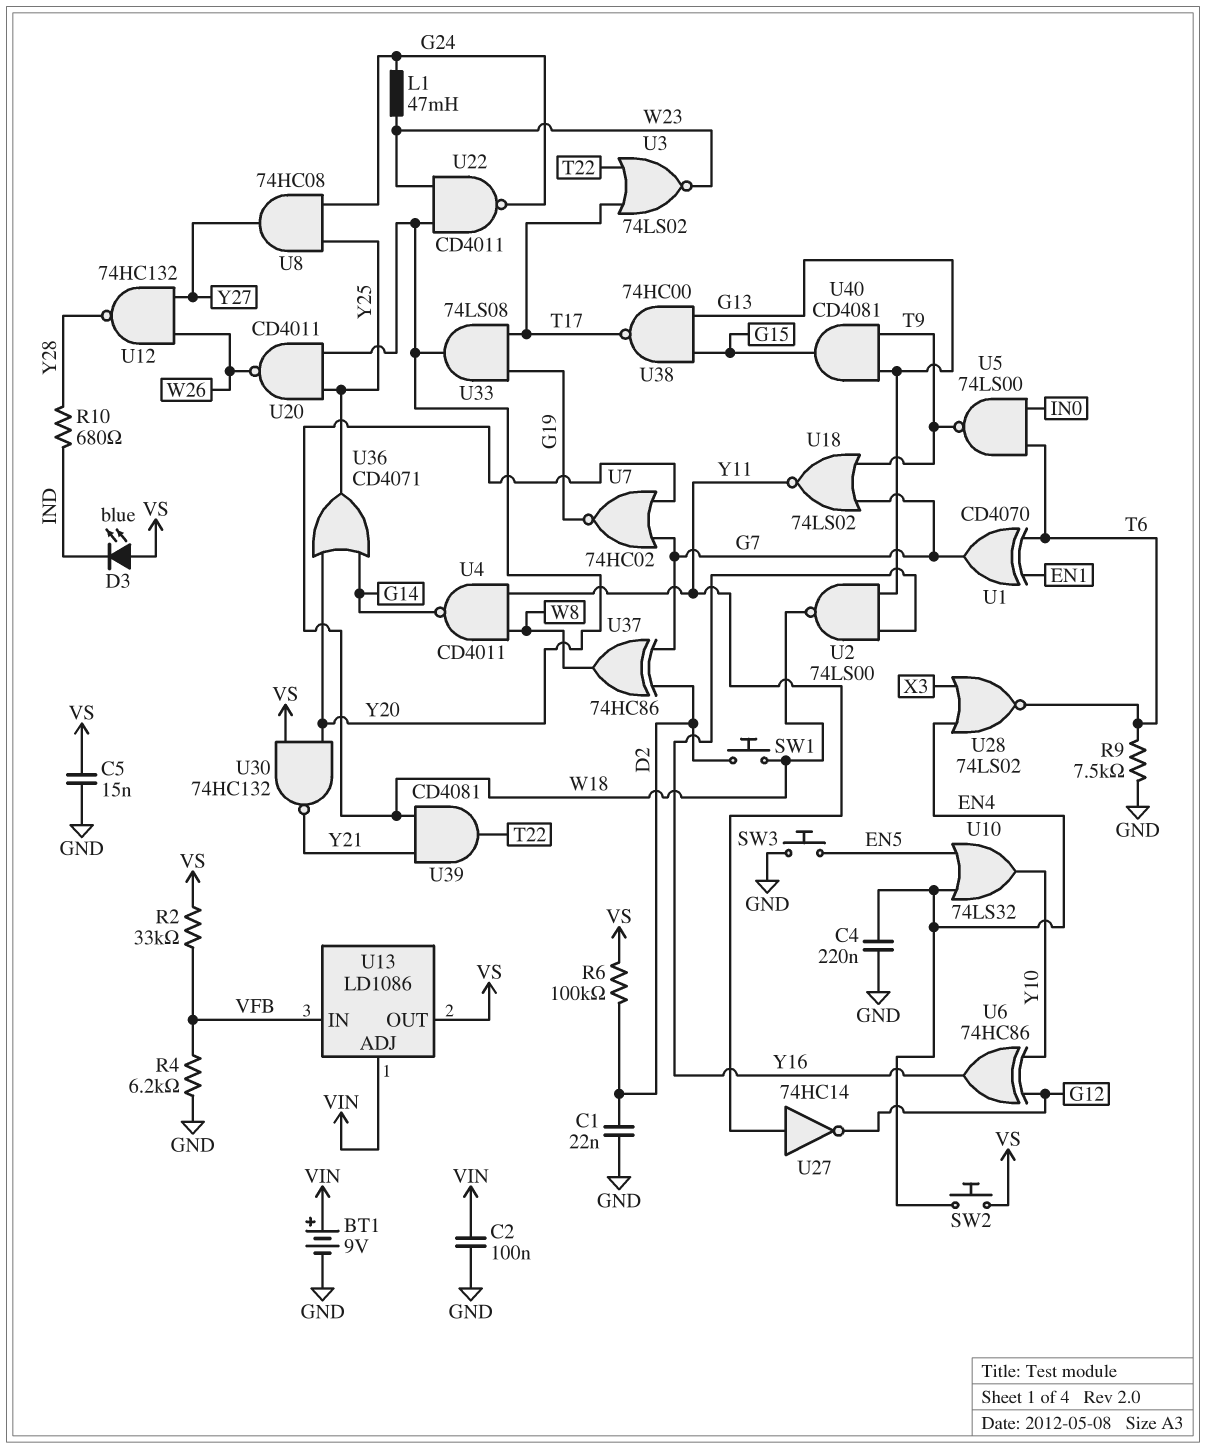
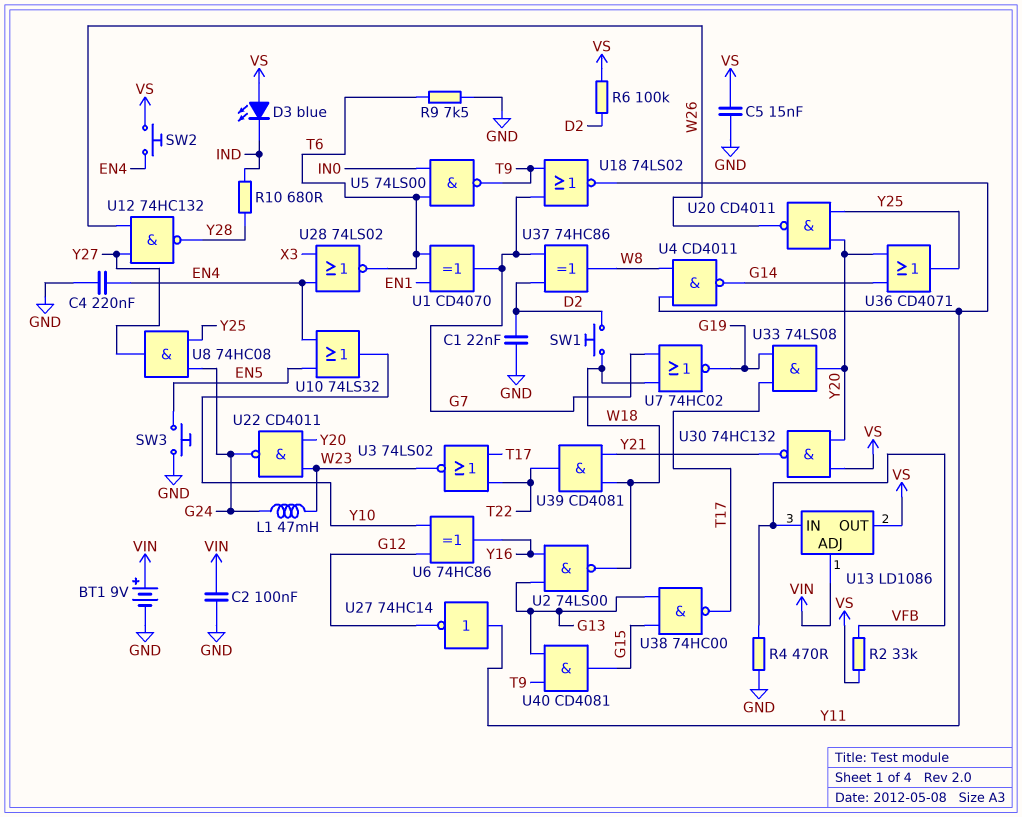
R4: 6.2k (GND, VFB) -> 470 (GND, VFB)

